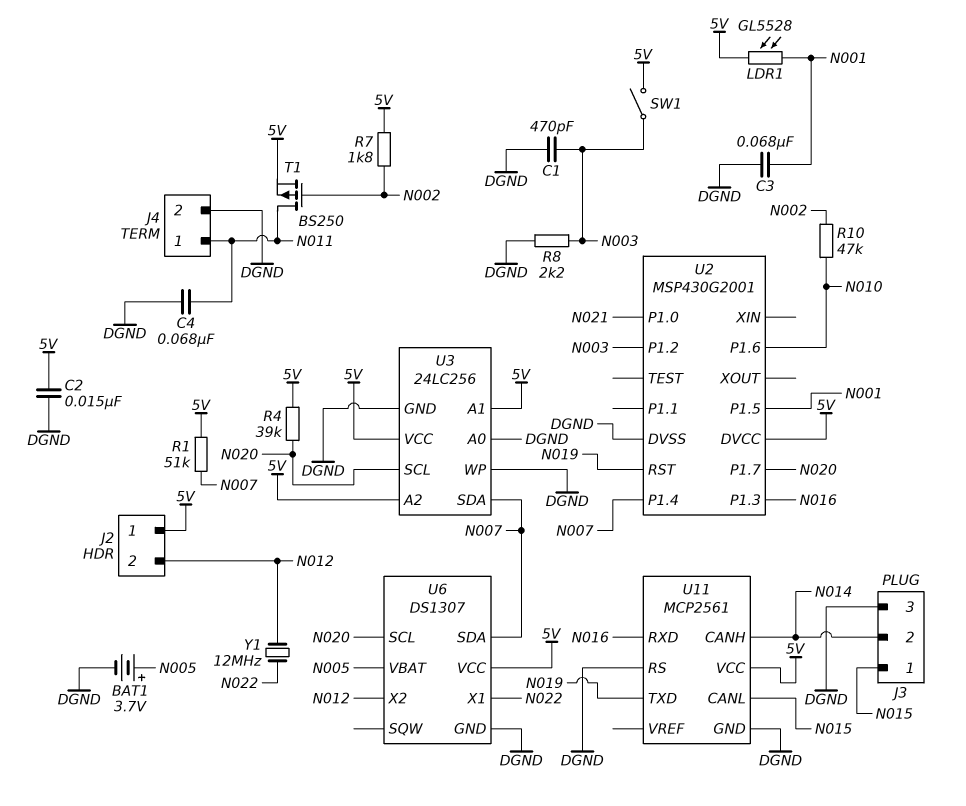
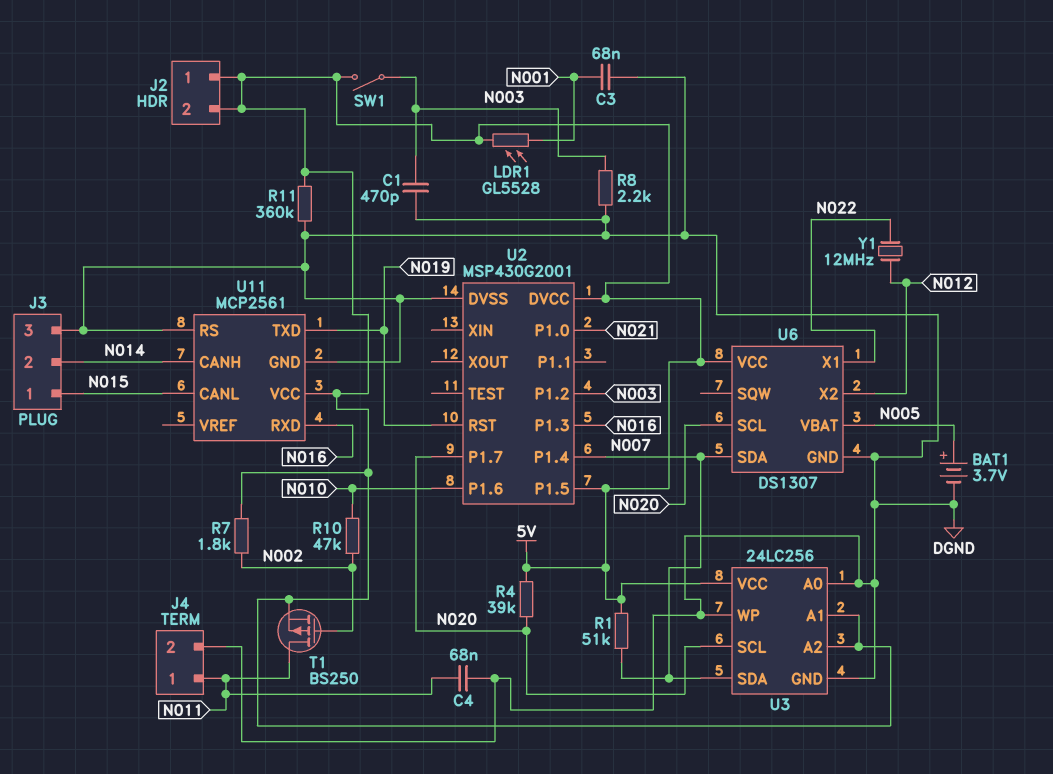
C2: 15nF (5V, DGND) -> none
J2 pin 2: N012 -> 5V
R11: none -> 360k (5V, DGND)
U2 pin P1.5: N001 -> 5V

